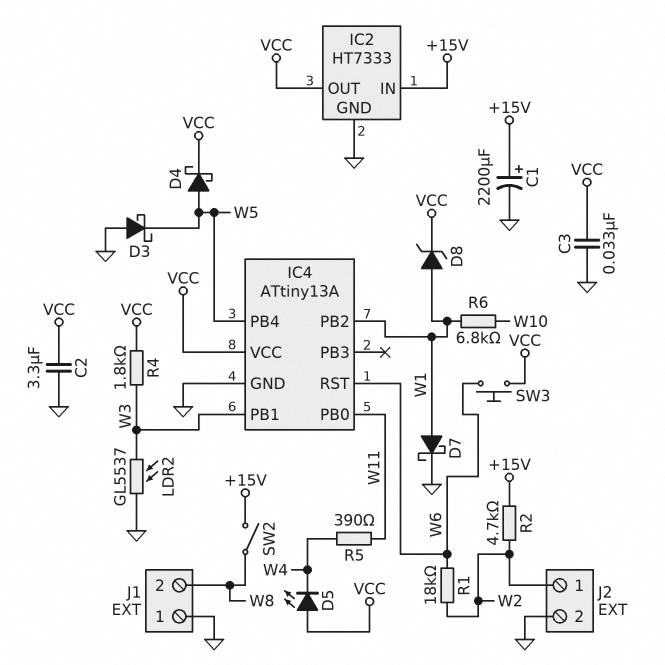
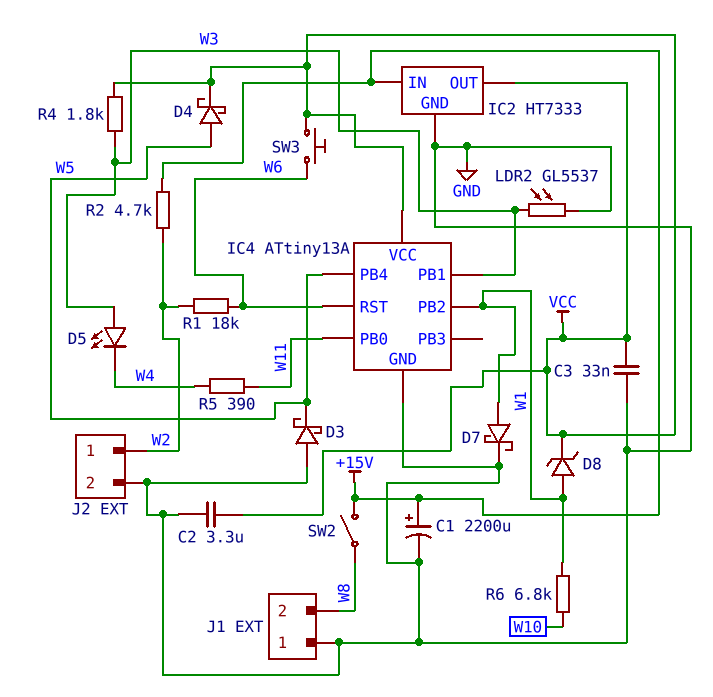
D5: LED (A VCC, K W4) -> LED (A W3, K W4)

